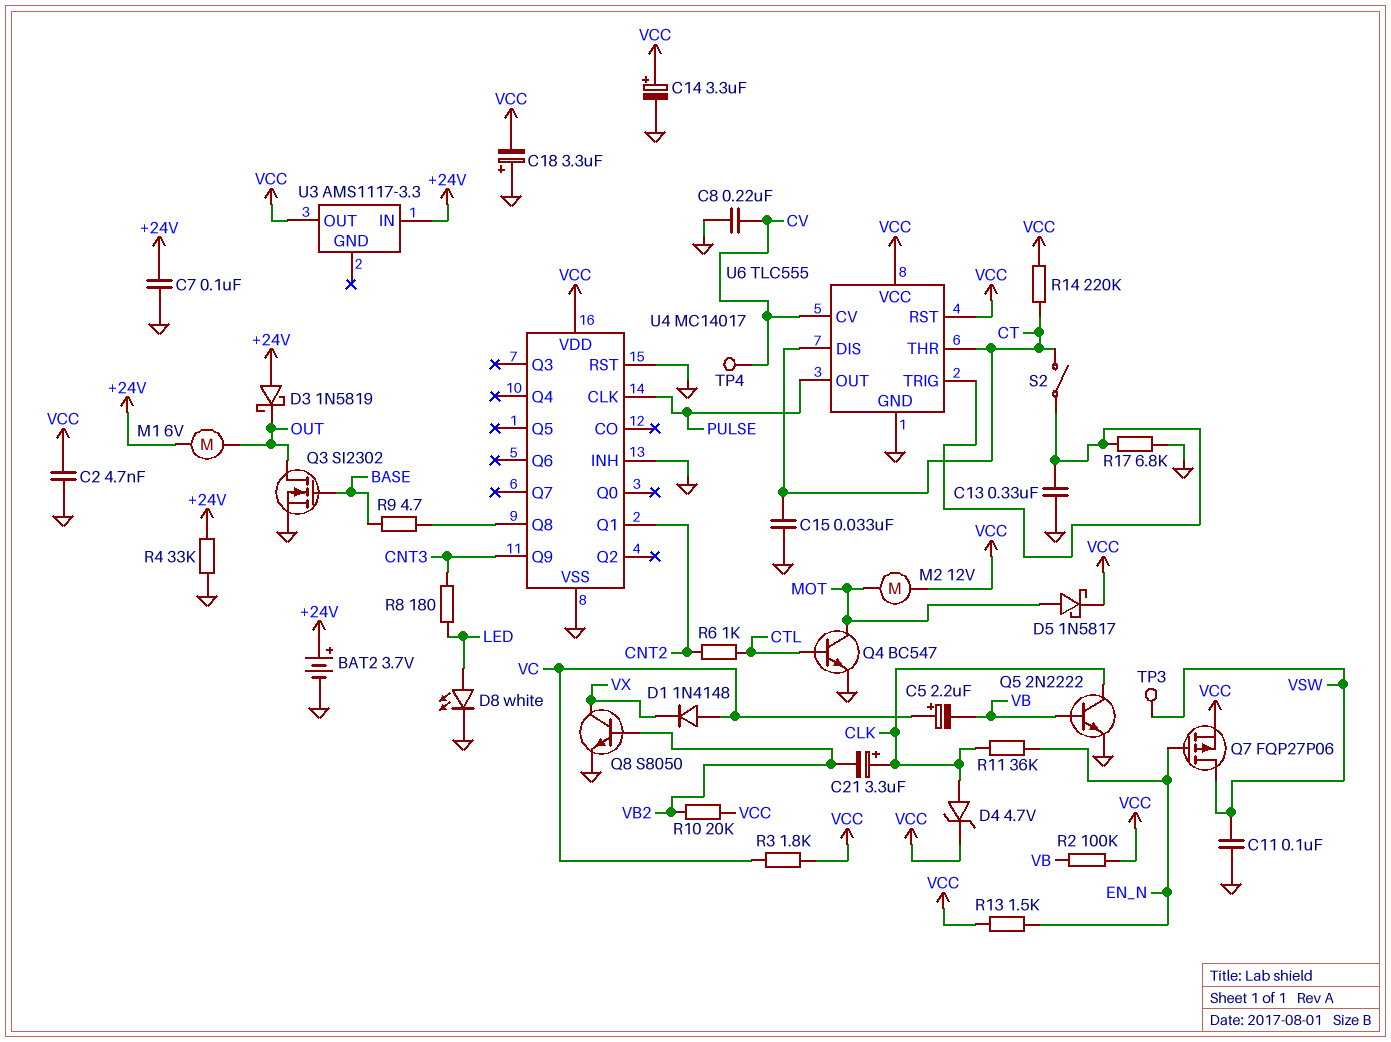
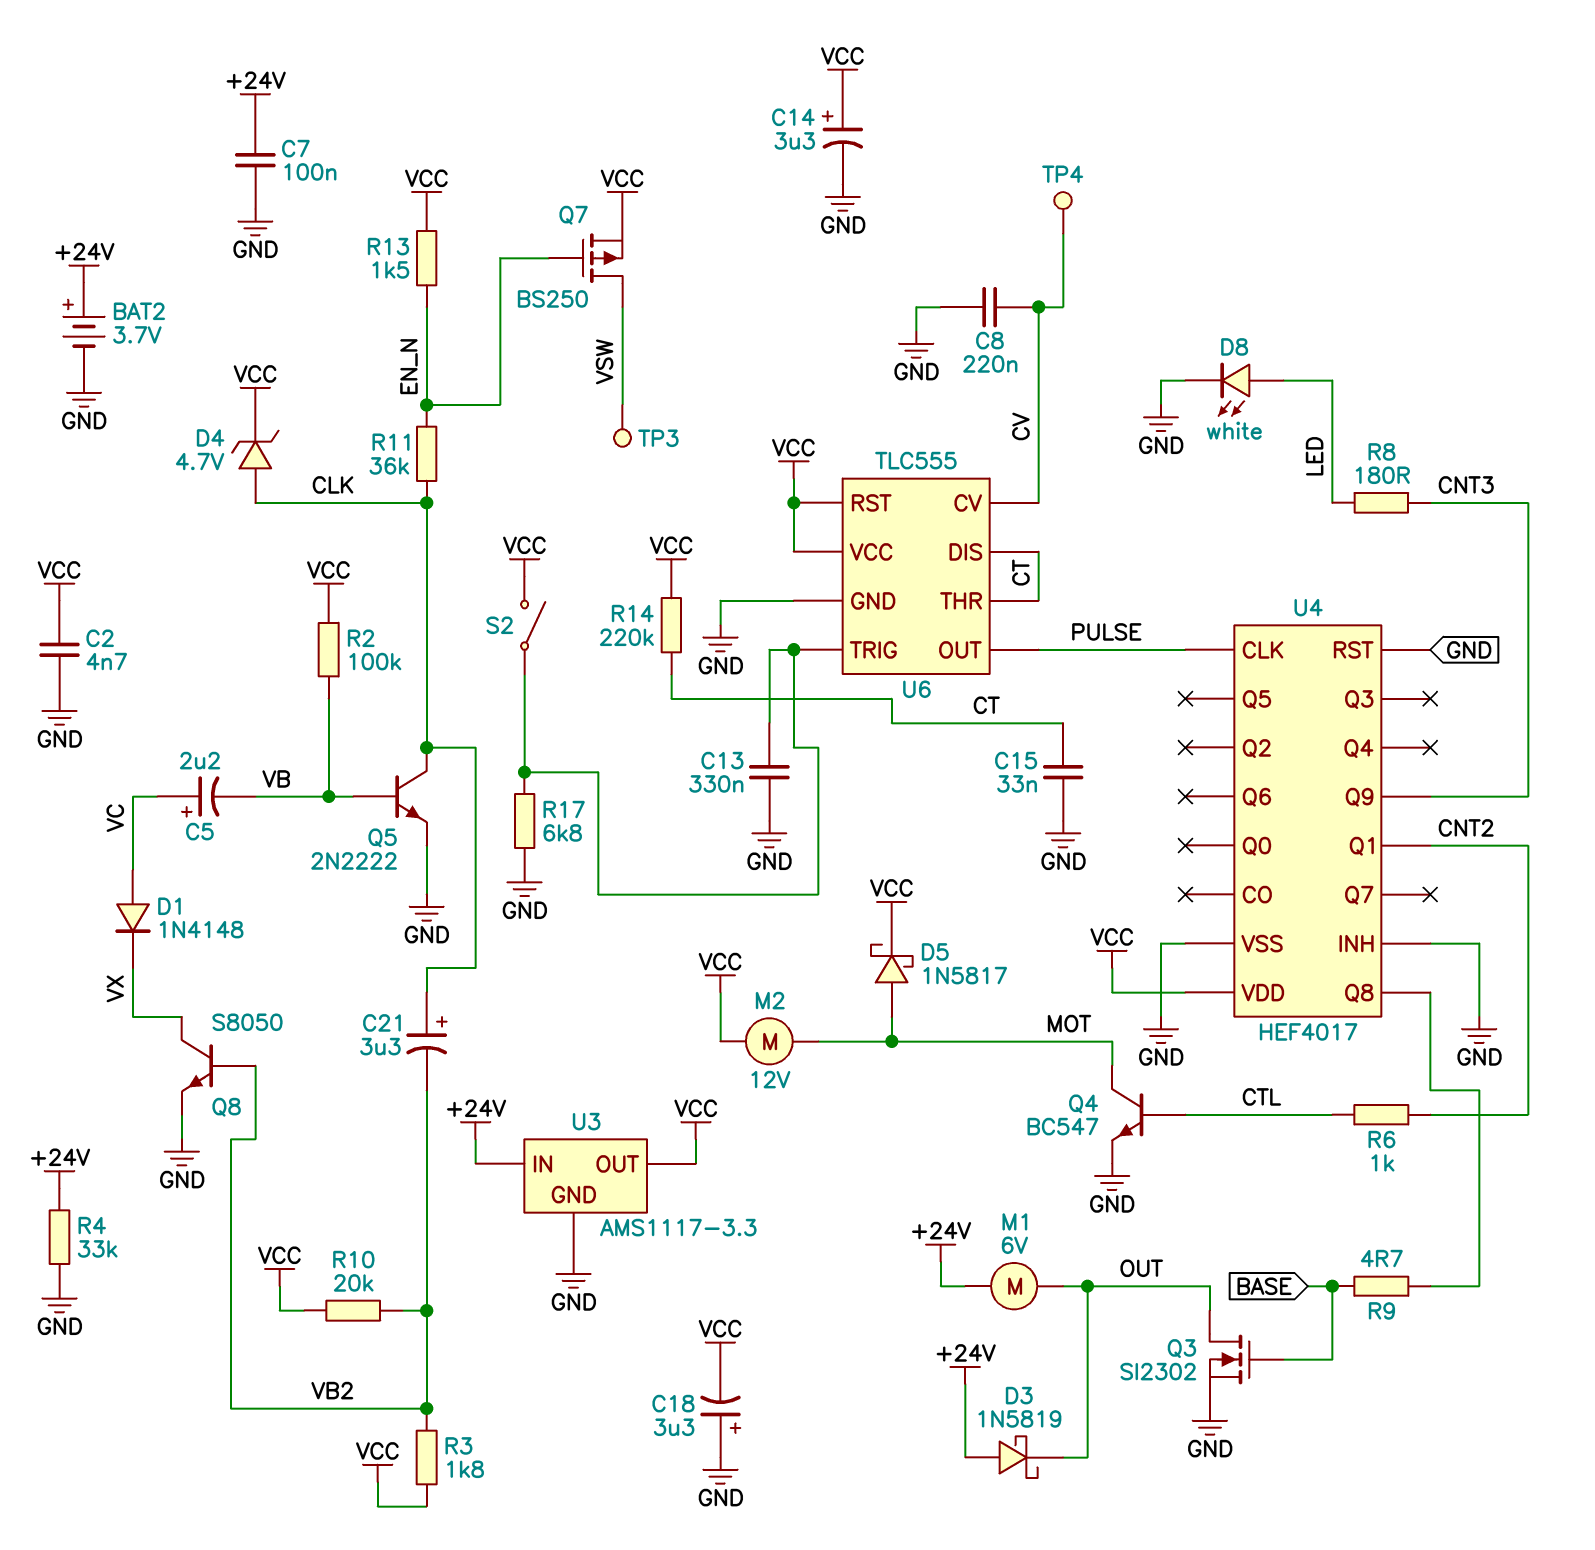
C11: 100nF (GND, VSW) -> none
Q7: PMOS FQP27P06 (G EN_N, D VSW, S VCC) -> PMOS BS250 (G EN_N, D VSW, S VCC)
R3: 1.8k (VC, VCC) -> 1.8k (VB2, VCC)
S2: switch (CT, U6/TRIG) -> switch (U6/TRIG, VCC)
U3 pin GND: none -> GND
U4: MC14017 -> HEF4017

